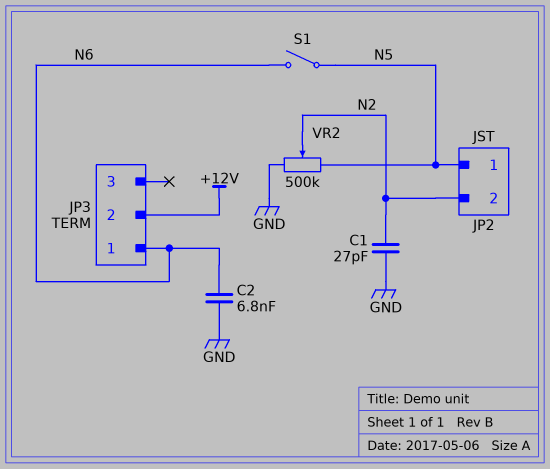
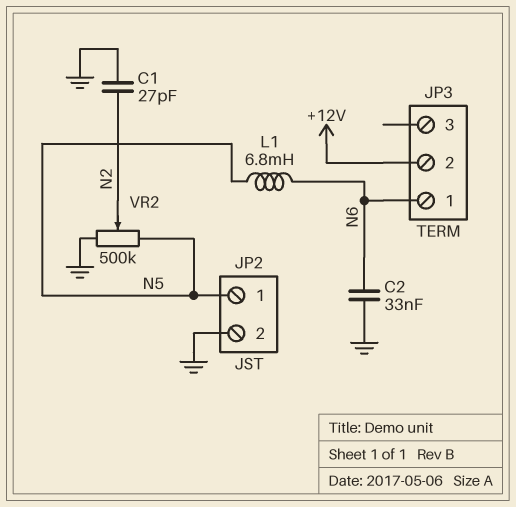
C2: 6.8nF (GND, N6) -> 33nF (GND, N6)
JP2 pin 2: N2 -> GND
L1: none -> 6.8mH (N5, N6)
S1: switch (N5, N6) -> none

